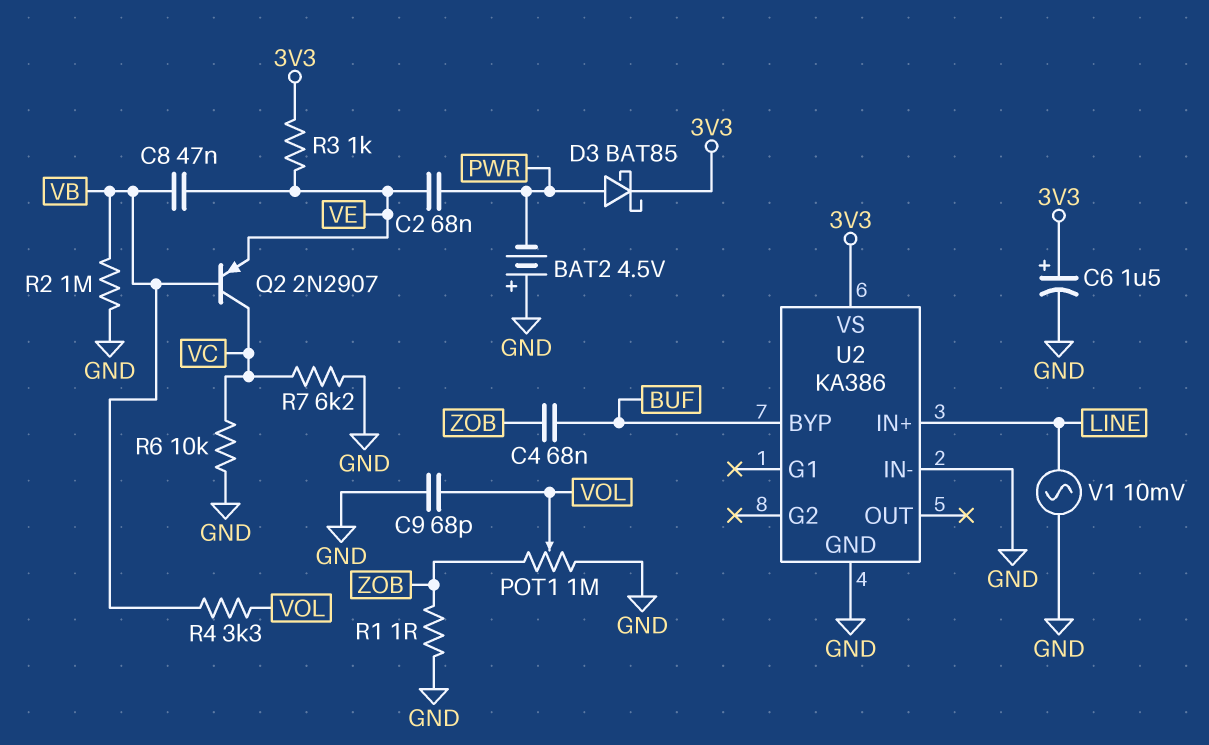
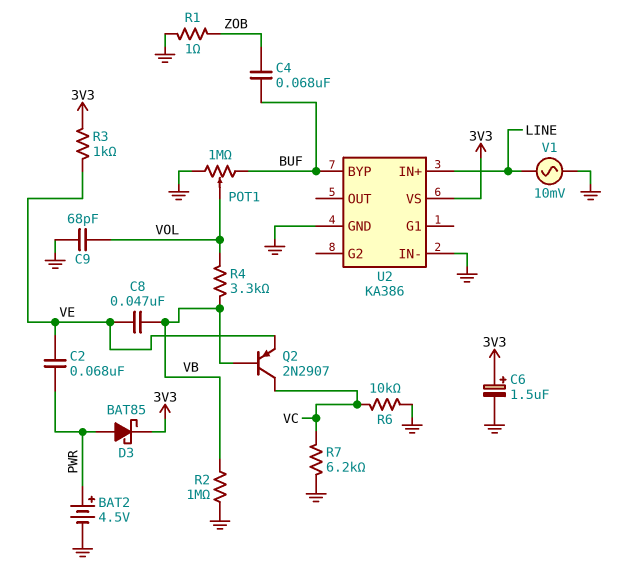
BAT2: 4.5V (plus GND, minus PWR) -> 4.5V (plus PWR, minus GND)
POT1: 1M (GND, ZOB, wiper VOL) -> 1M (BUF, GND, wiper VOL)

